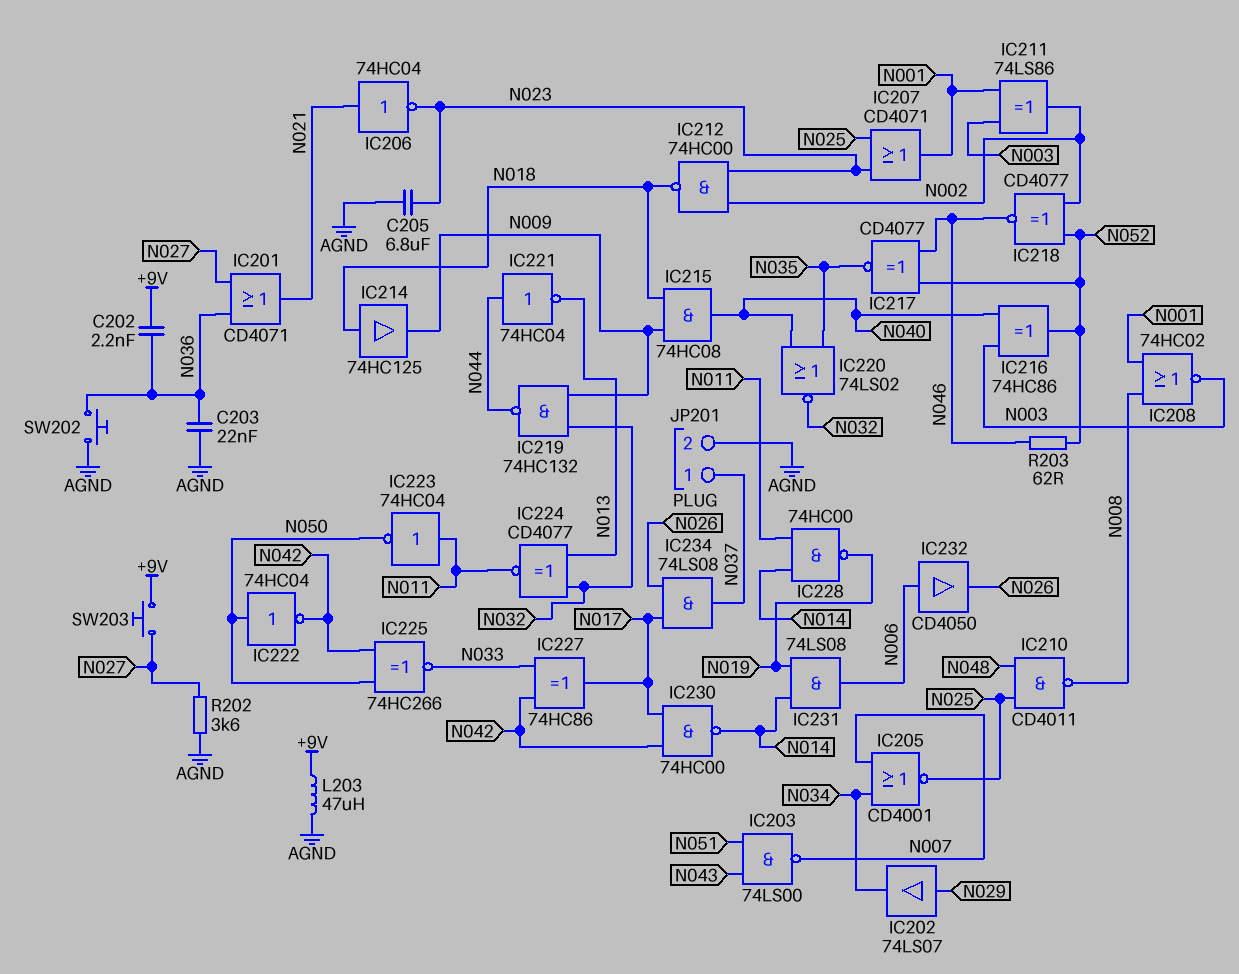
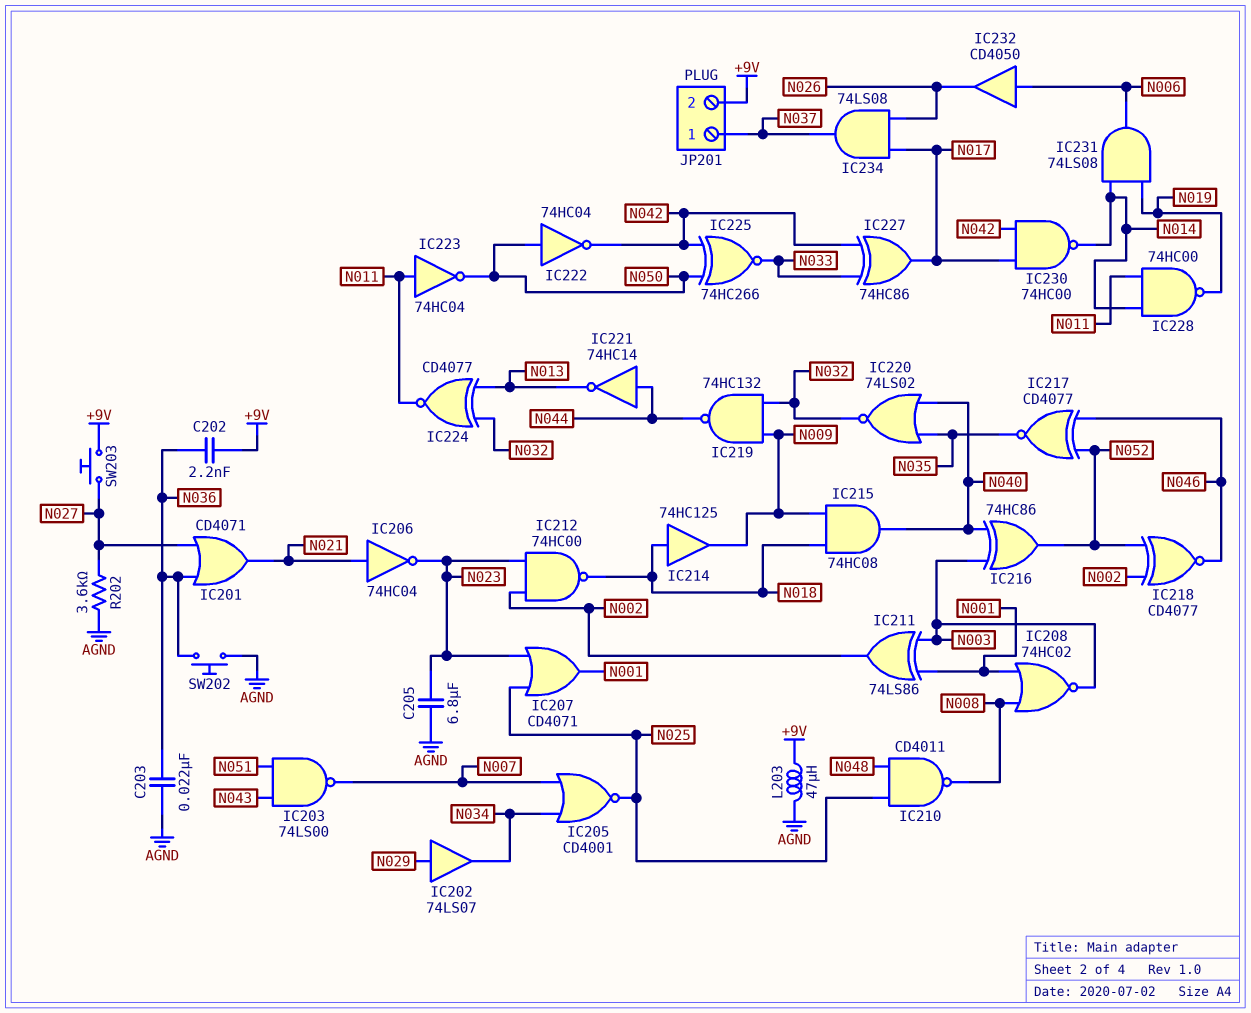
IC221: NOT 74HC04 (in N044, out N013) -> NOT 74HC14 (in N044, out N013)
JP201 pin 2: AGND -> +9V
R203: 62 (N046, N052) -> none

